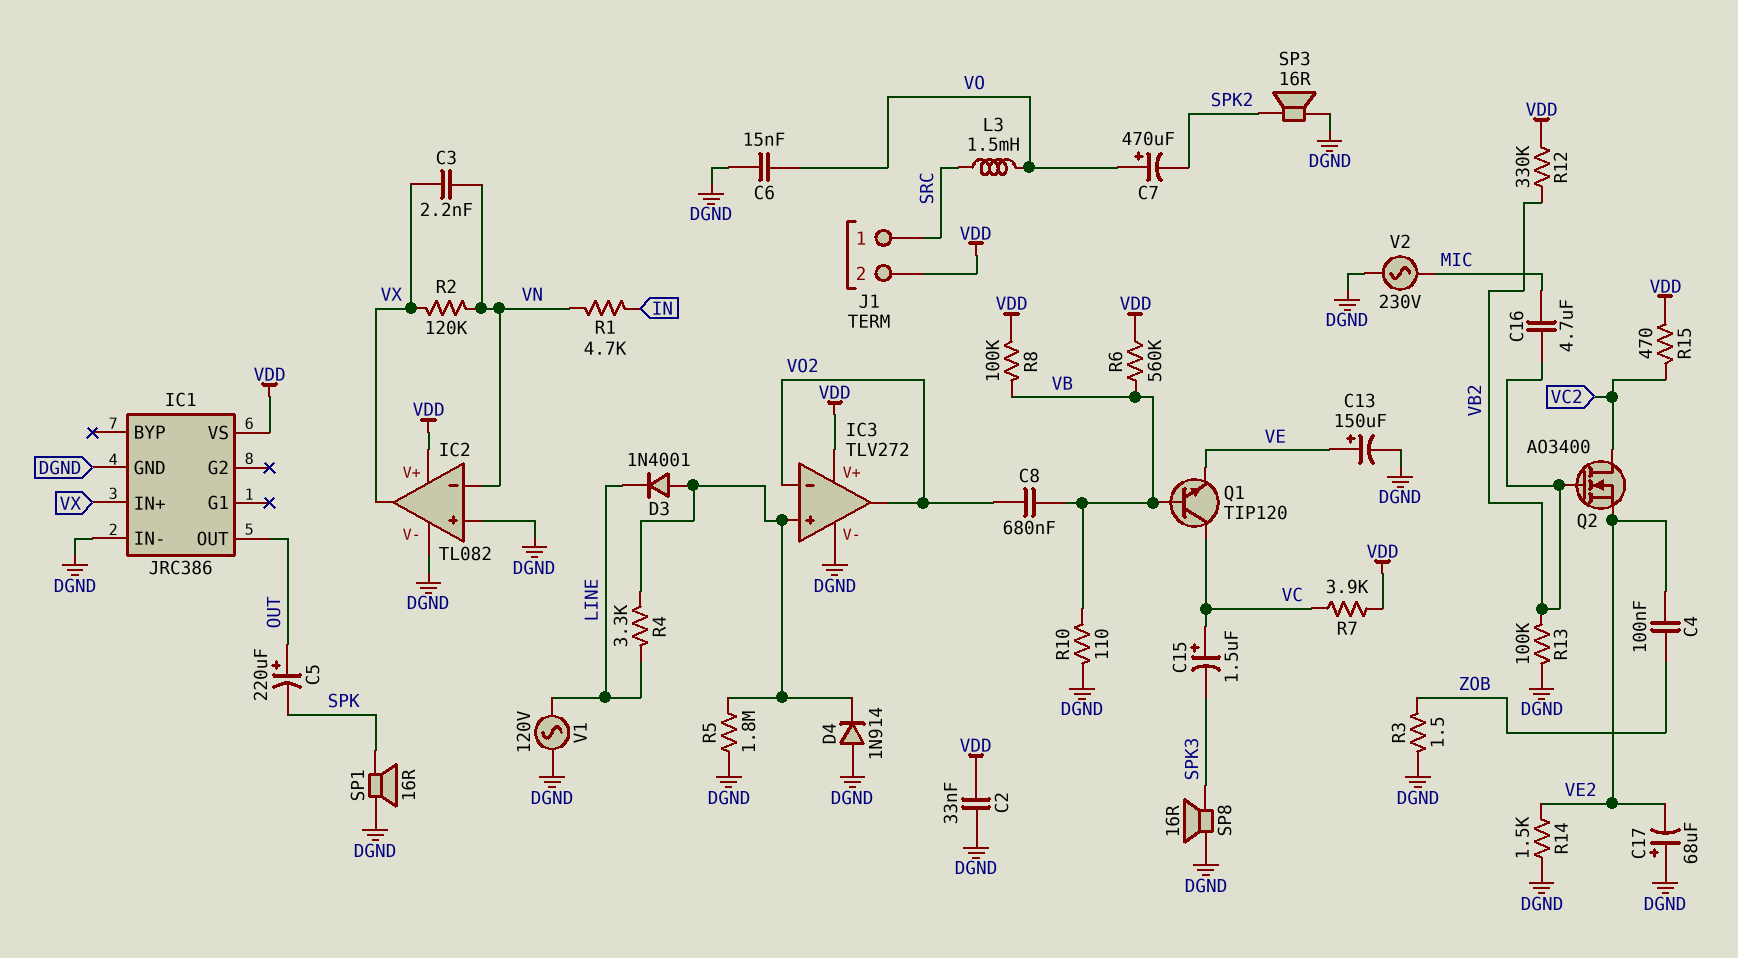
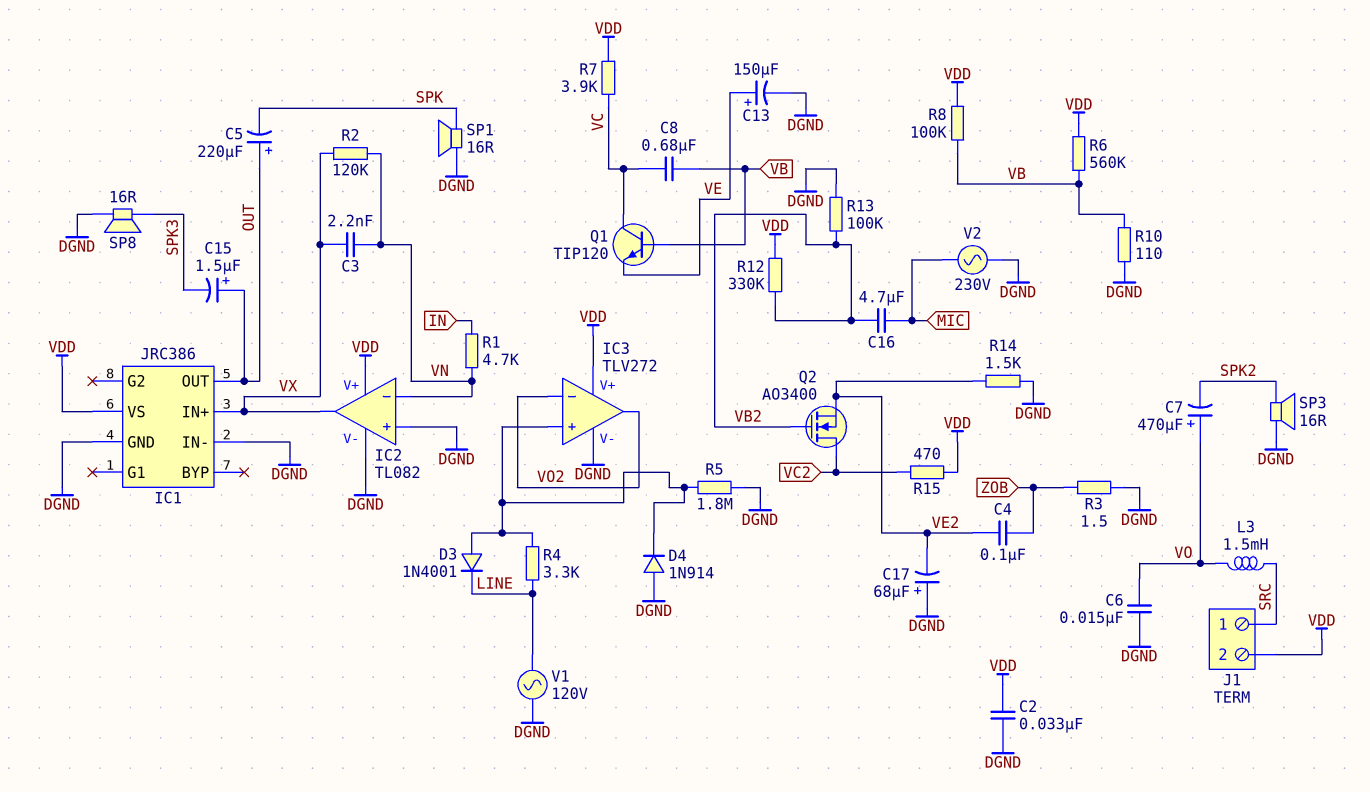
C8: 680nF (VB, VO2) -> 680nF (VB, VC)
C15: 1.5uF (plus VC, minus SPK3) -> 1.5uF (plus OUT, minus SPK3)

